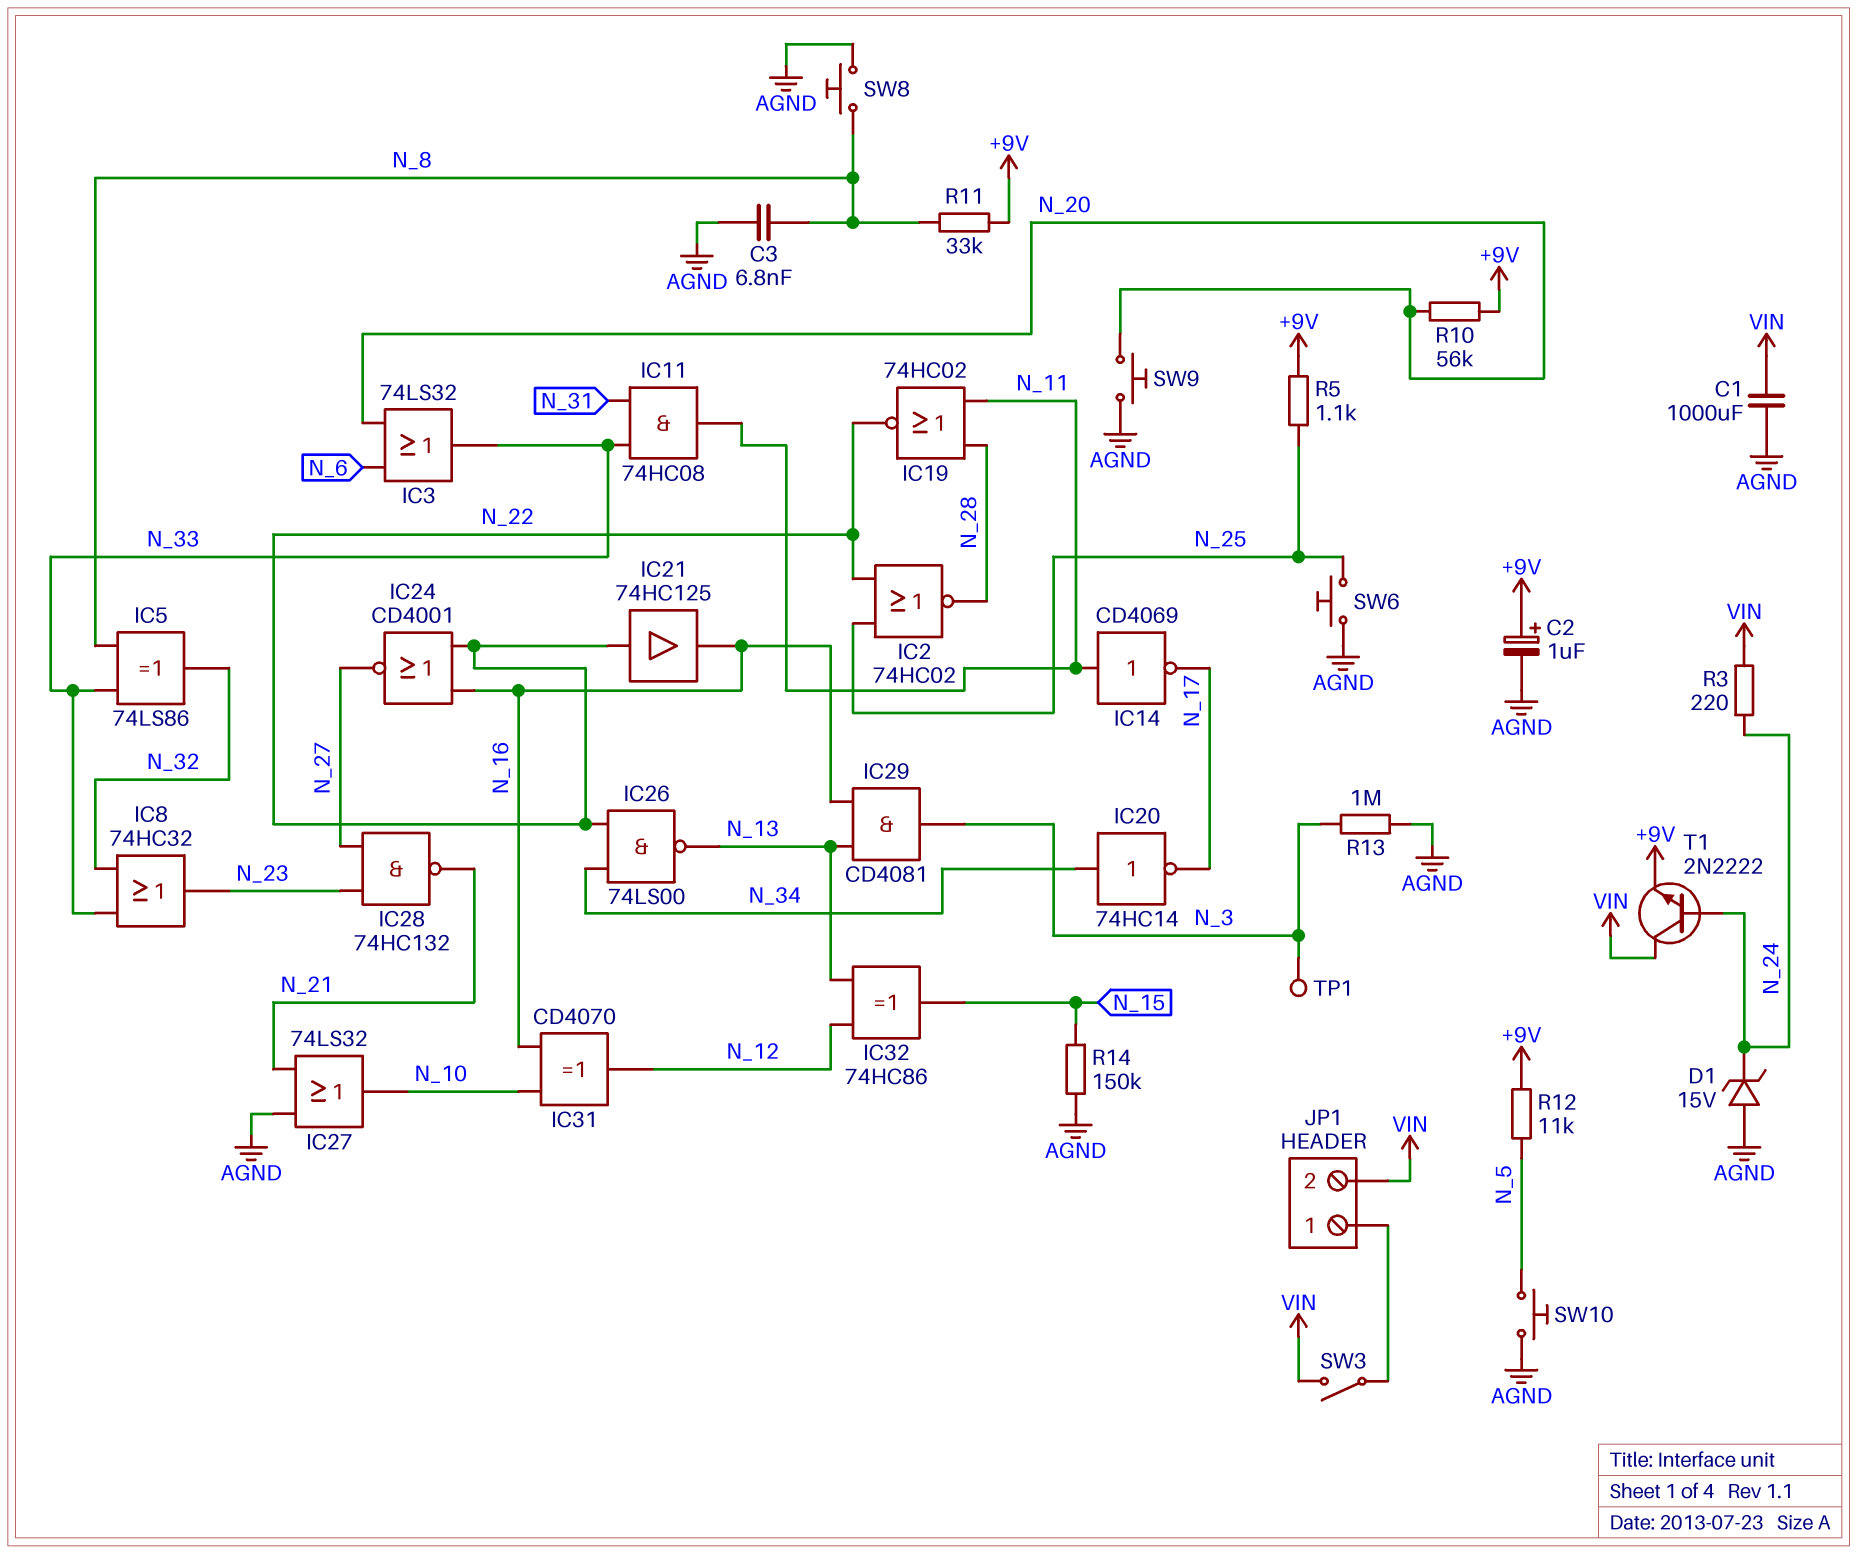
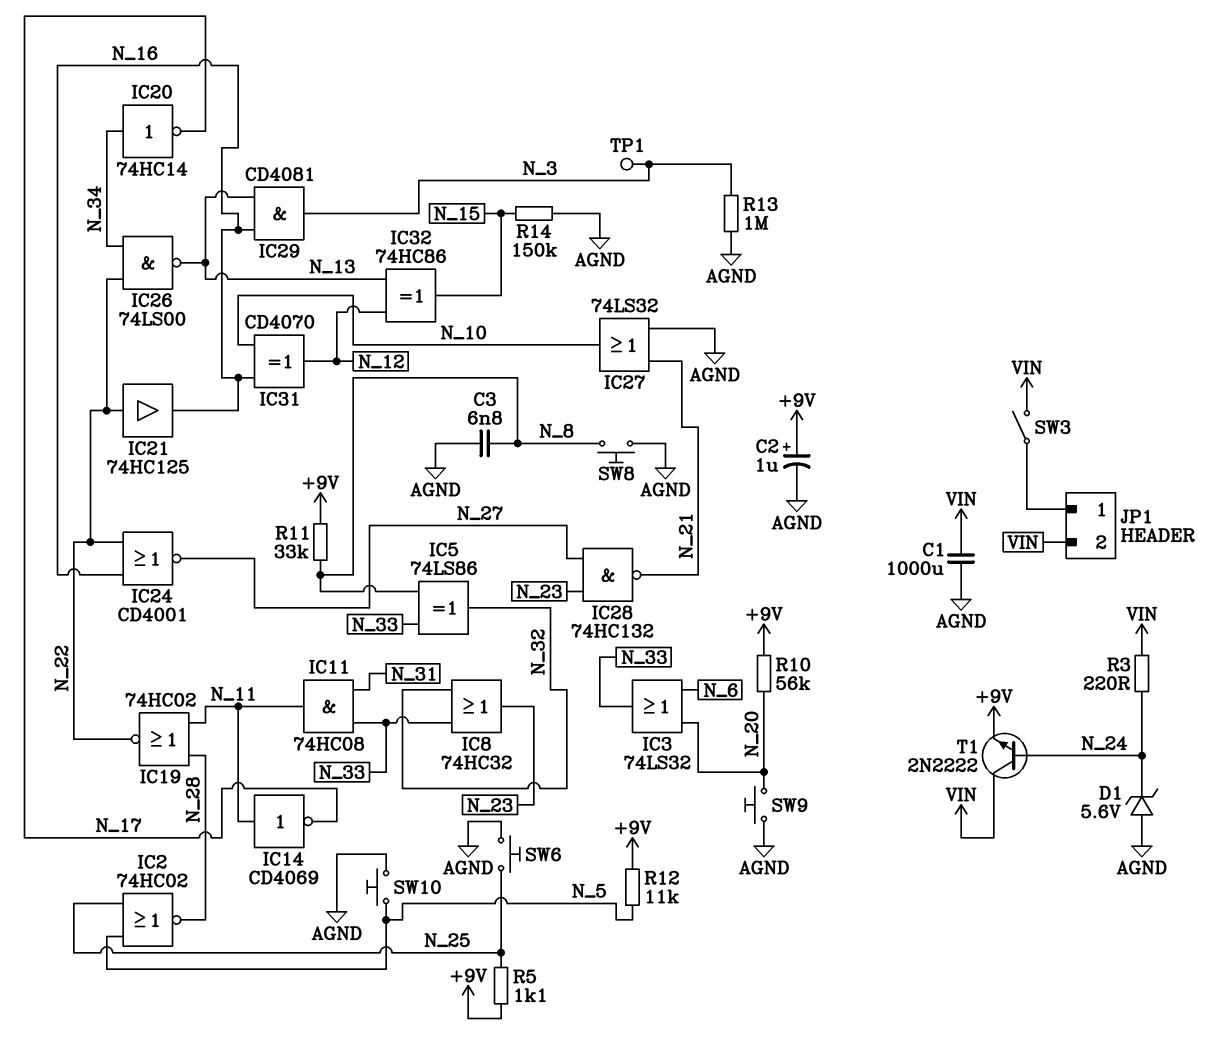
D1: zener 15V (A AGND, K N_24) -> zener 5.6V (A AGND, K N_24)
IC2: NOR 74HC02 (in N_22, in N_25, out N_28) -> NOR 74HC02 (in N_5, in N_25, out N_28)

